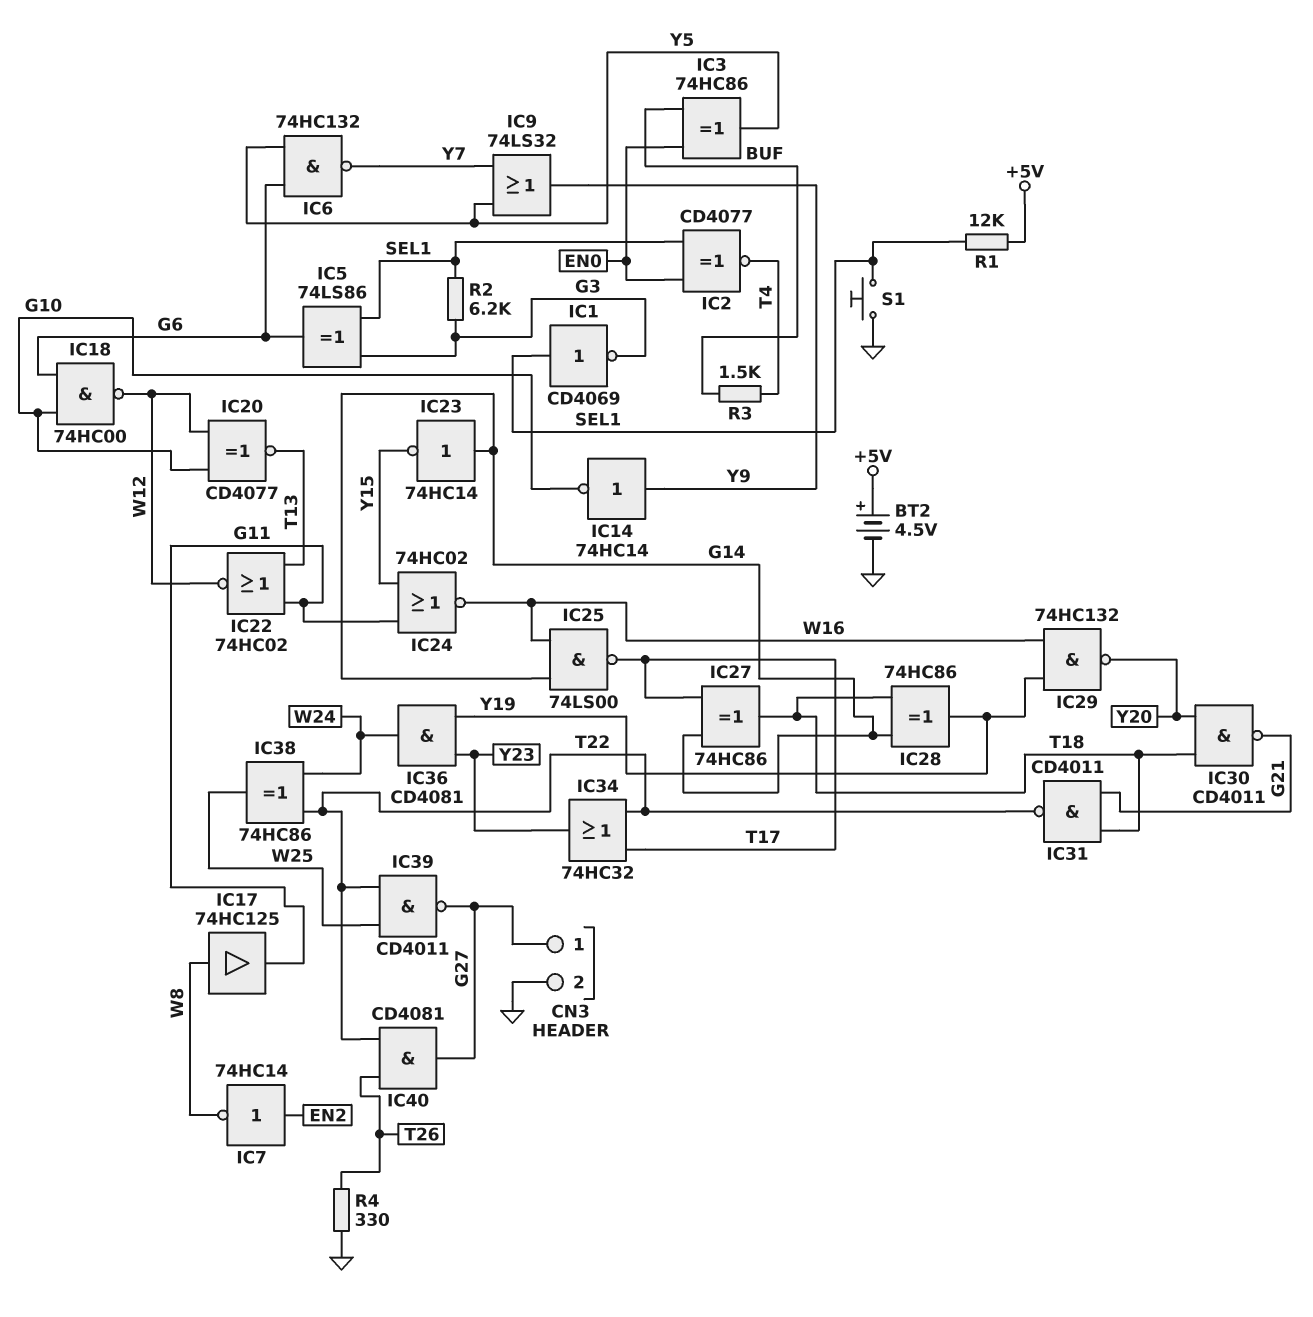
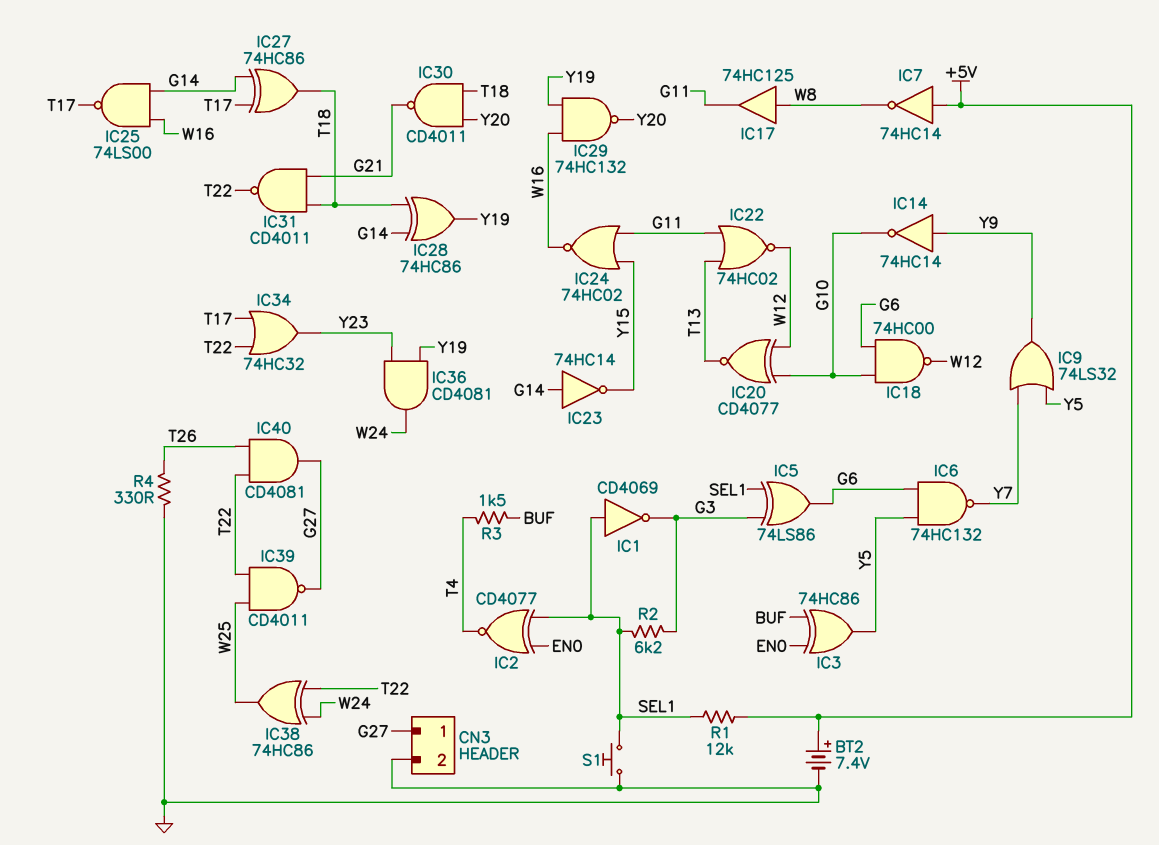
BT2: 4.5V (plus +5V, minus GND) -> 7.4V (plus +5V, minus GND)
IC7: NOT 74HC14 (in EN2, out W8) -> NOT 74HC14 (in +5V, out W8)

